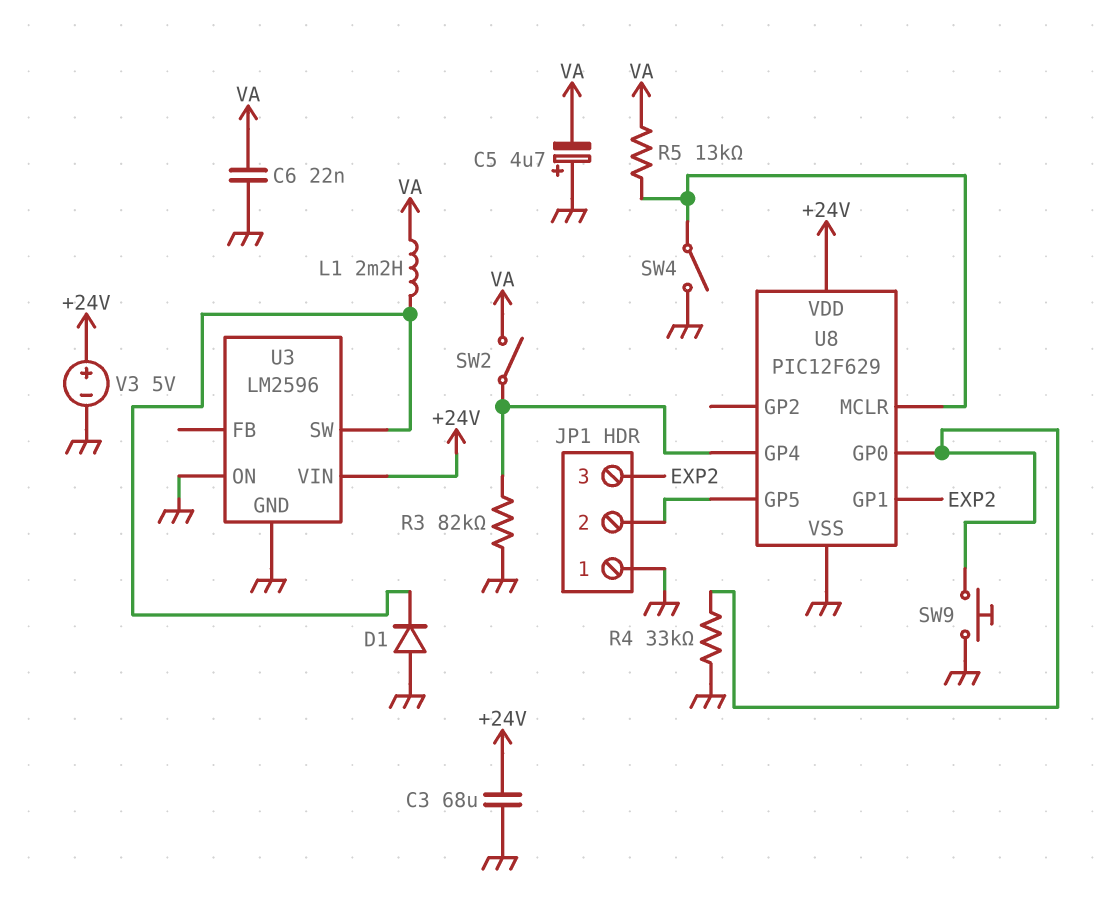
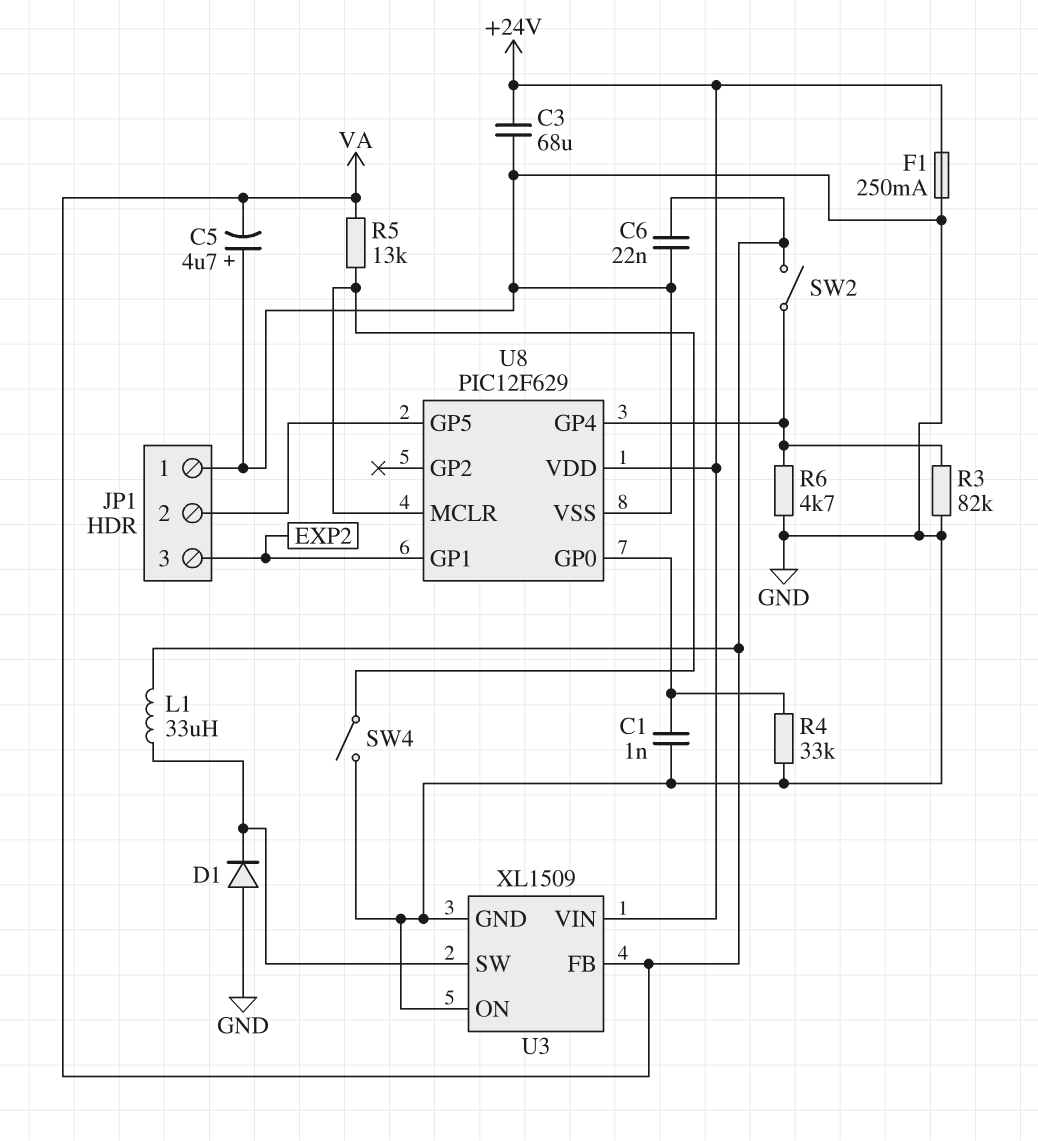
C1: none -> 1nF (GND, U8/GP0)
F1: none -> 250mA (+24V, GND)
L1: 2.2mH (U3/SW, VA) -> 33uH (U3/SW, VA)
R6: none -> 4.7k (GND, U8/GP4)
SW9: button (GND, U8/GP0) -> none
U3: LM2596 -> XL1509
U3 pin FB: none -> VA
V3: 5V (plus +24V, minus GND) -> none

